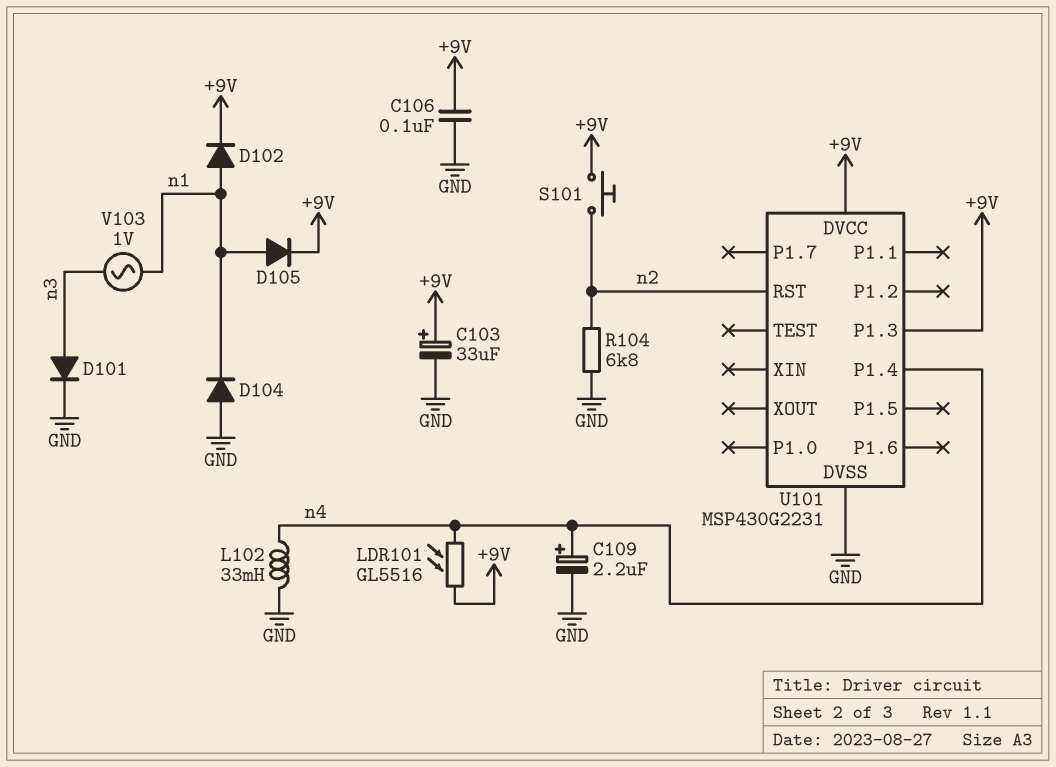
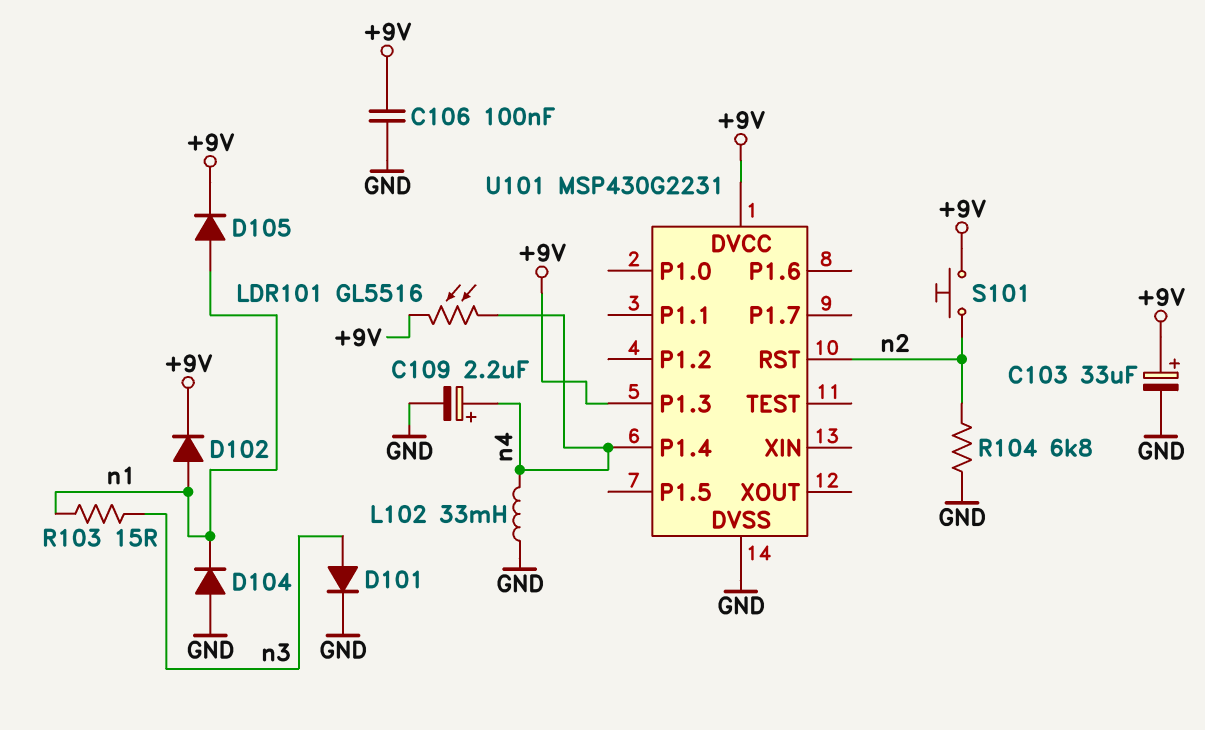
R103: none -> 15 (n1, n3)
V103: AC 1V (n1, n3) -> none

